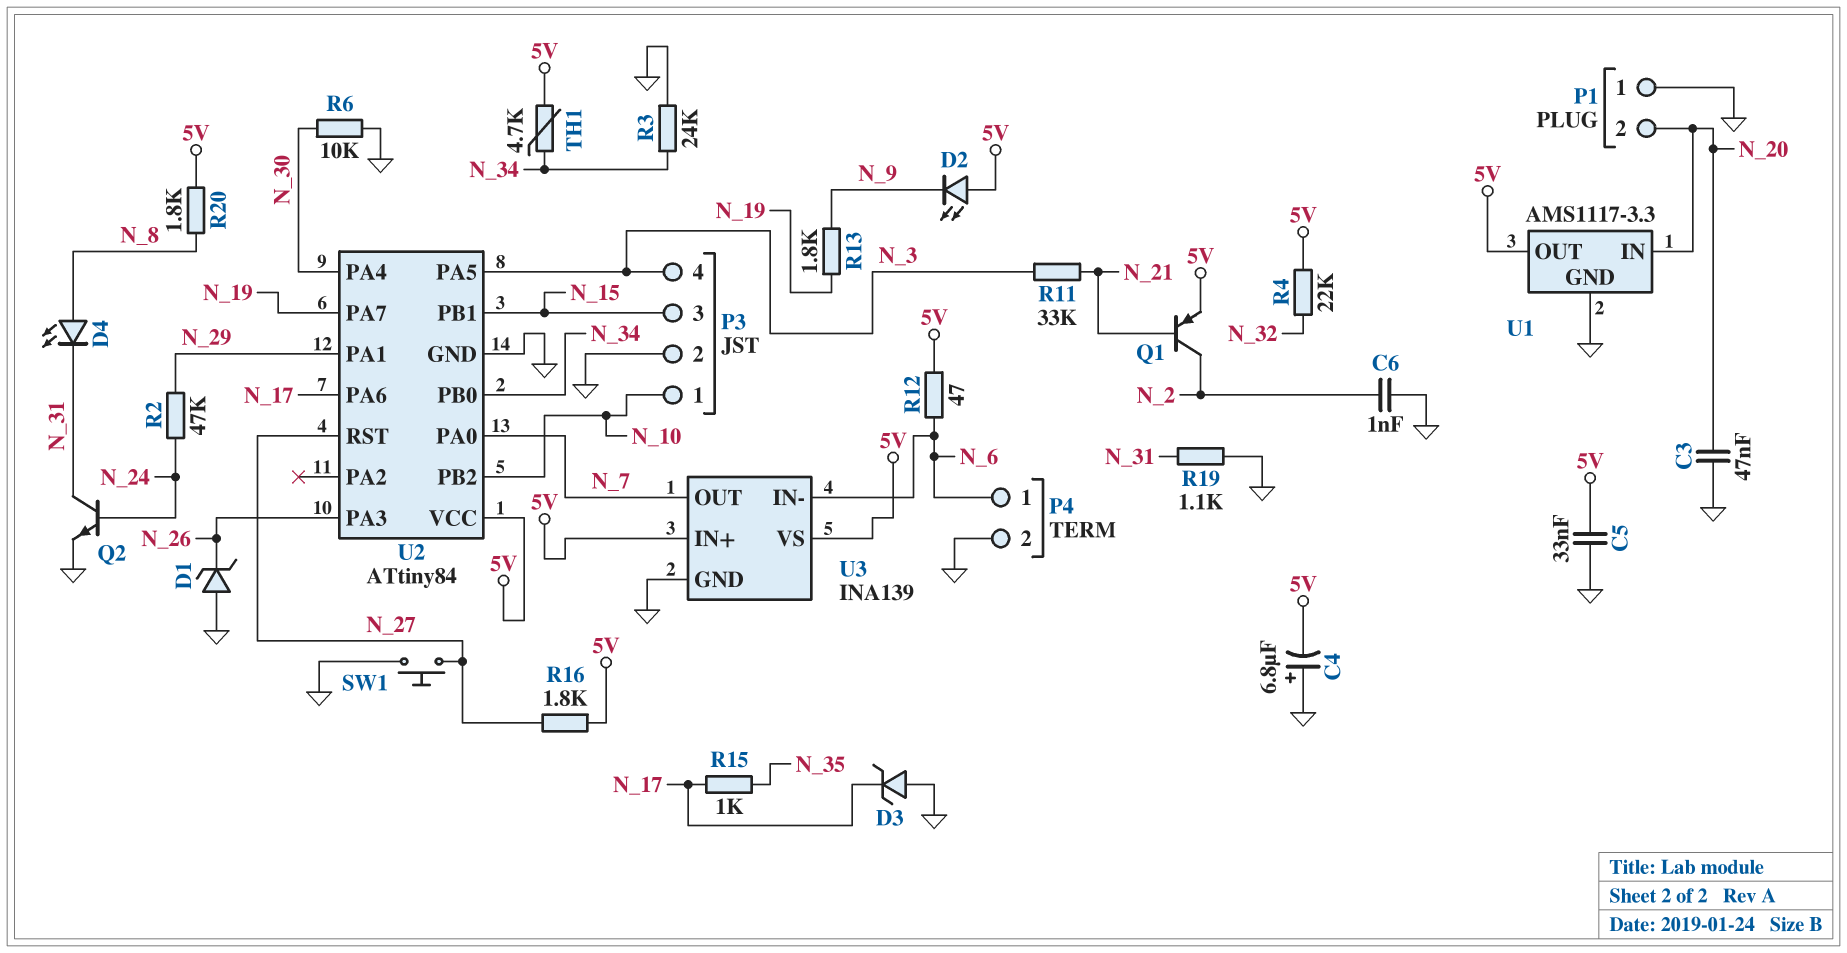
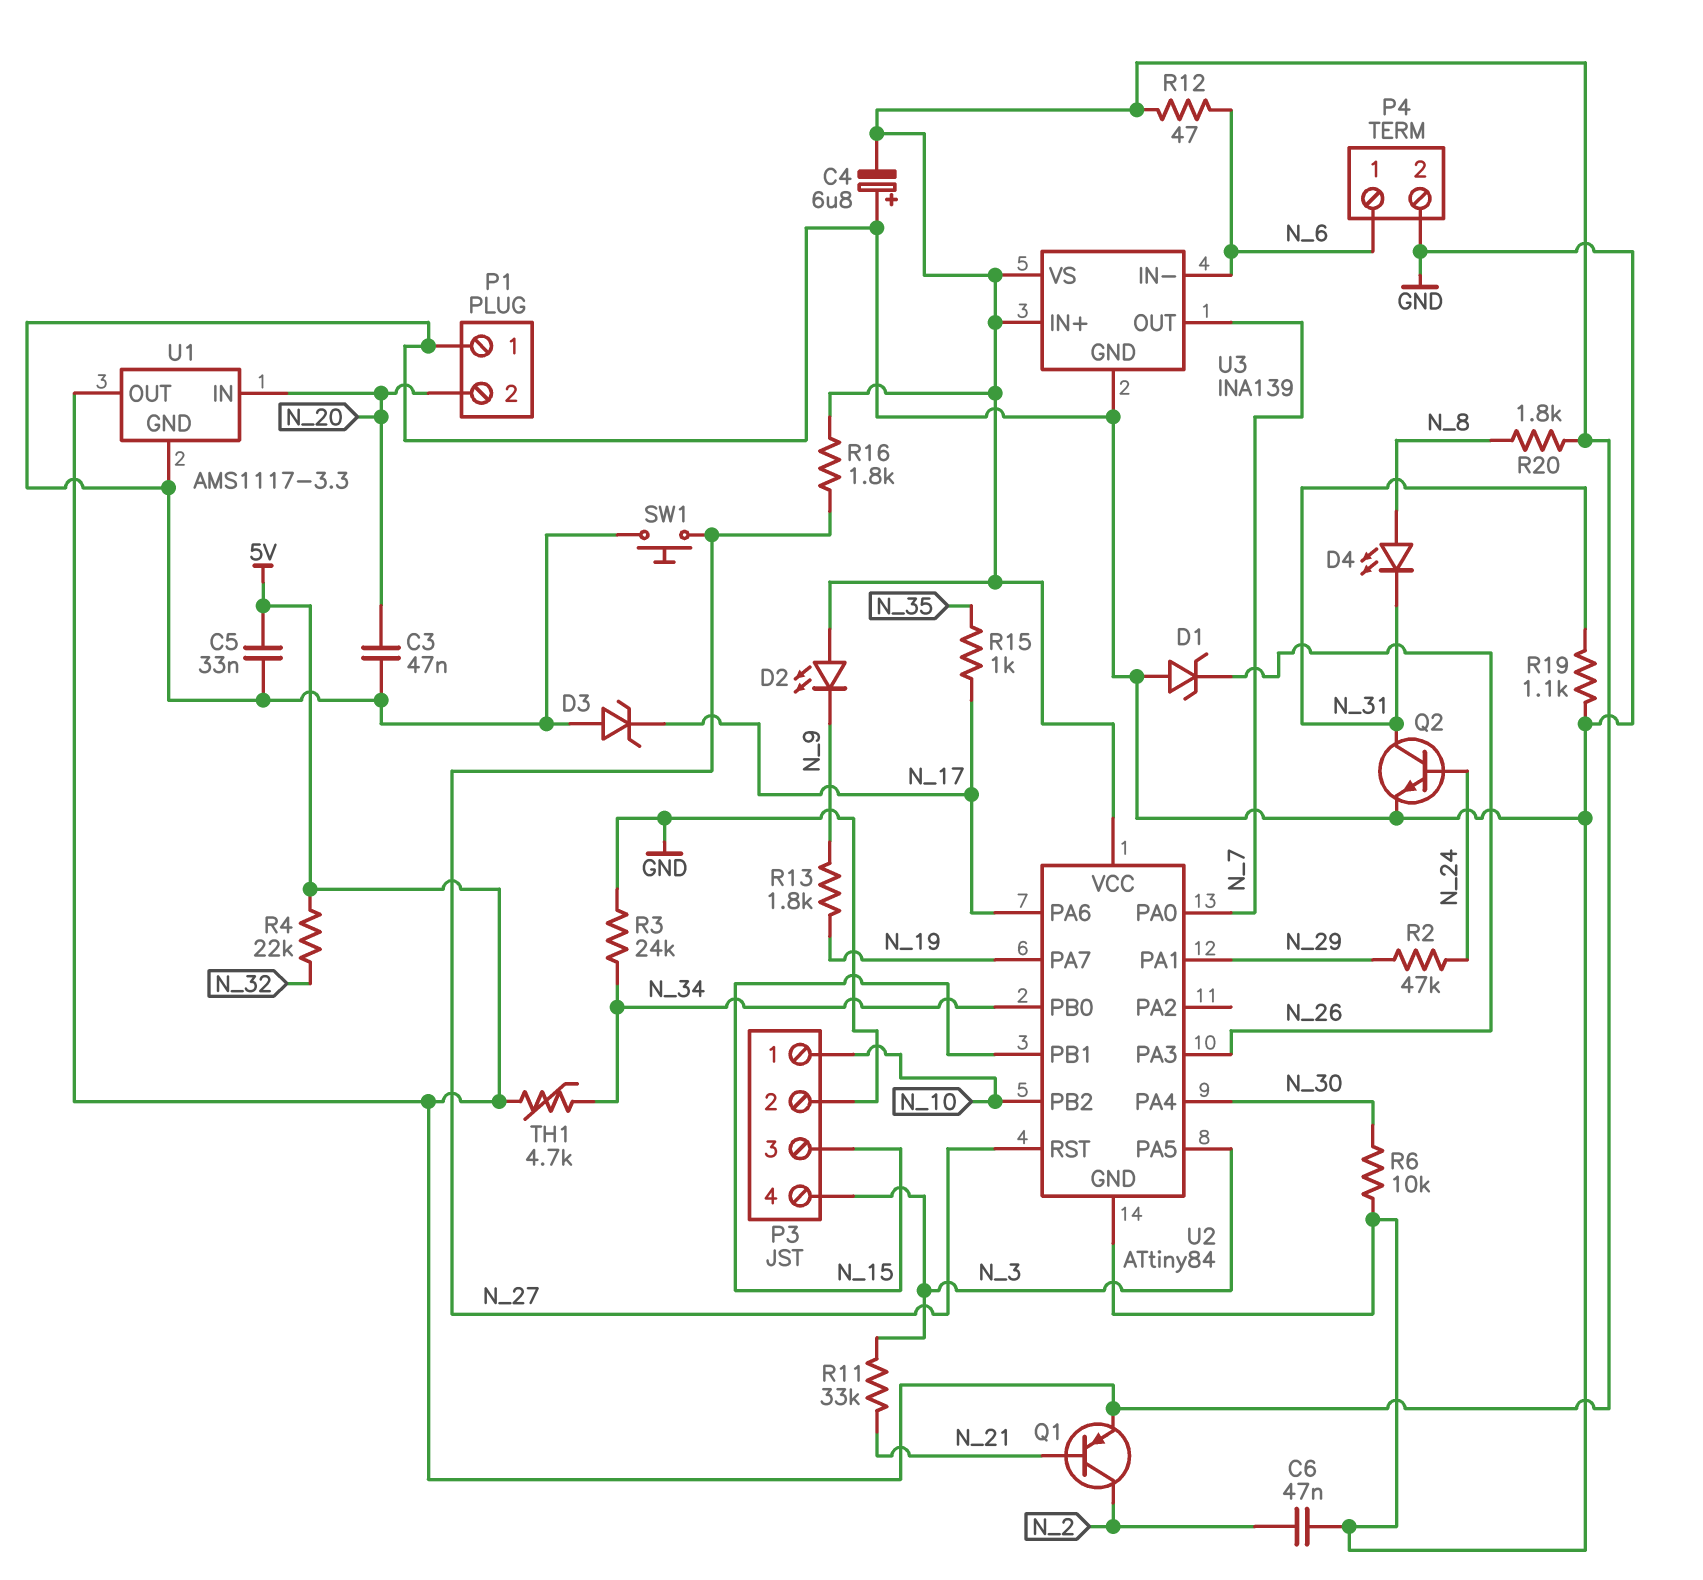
C6: 1nF (GND, N_2) -> 47nF (GND, N_2)

